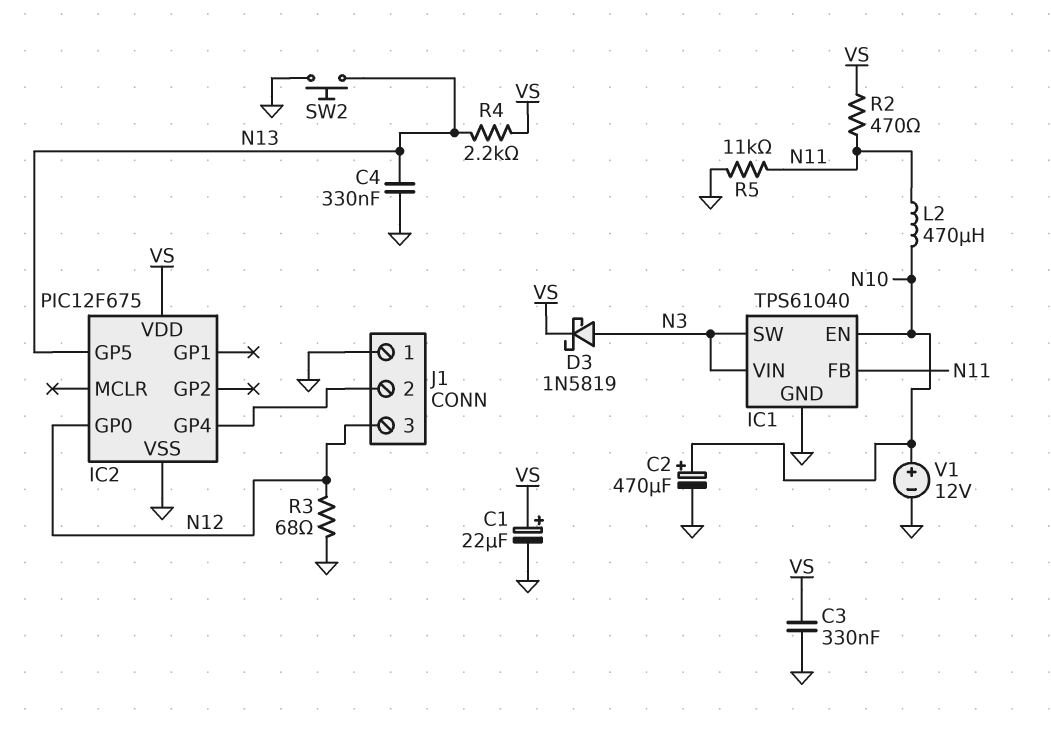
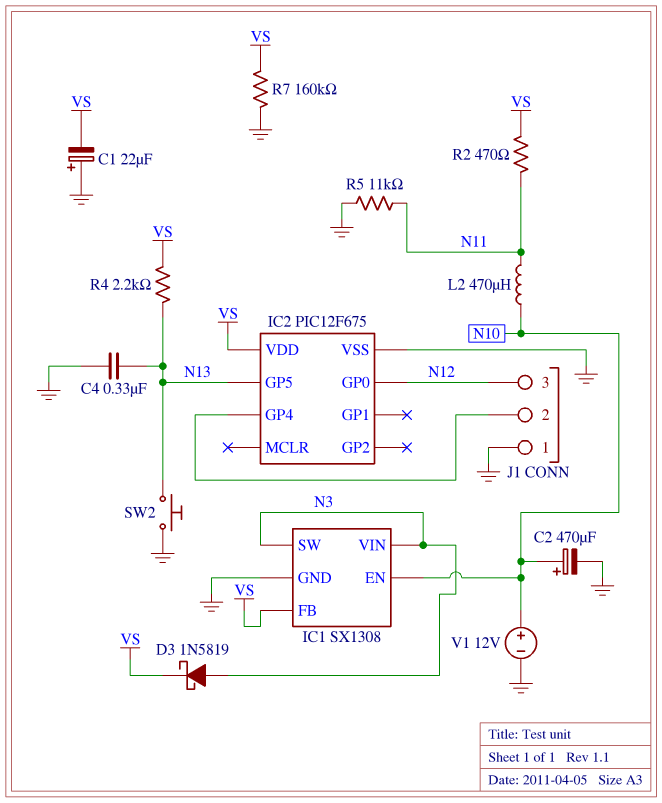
C1: 22uF (plus VS, minus GND) -> 22uF (plus GND, minus VS)
C3: 330nF (GND, VS) -> none
IC1: TPS61040 -> SX1308
IC1 pin FB: N11 -> VS
R3: 68 (GND, N12) -> none
R7: none -> 160k (GND, VS)

